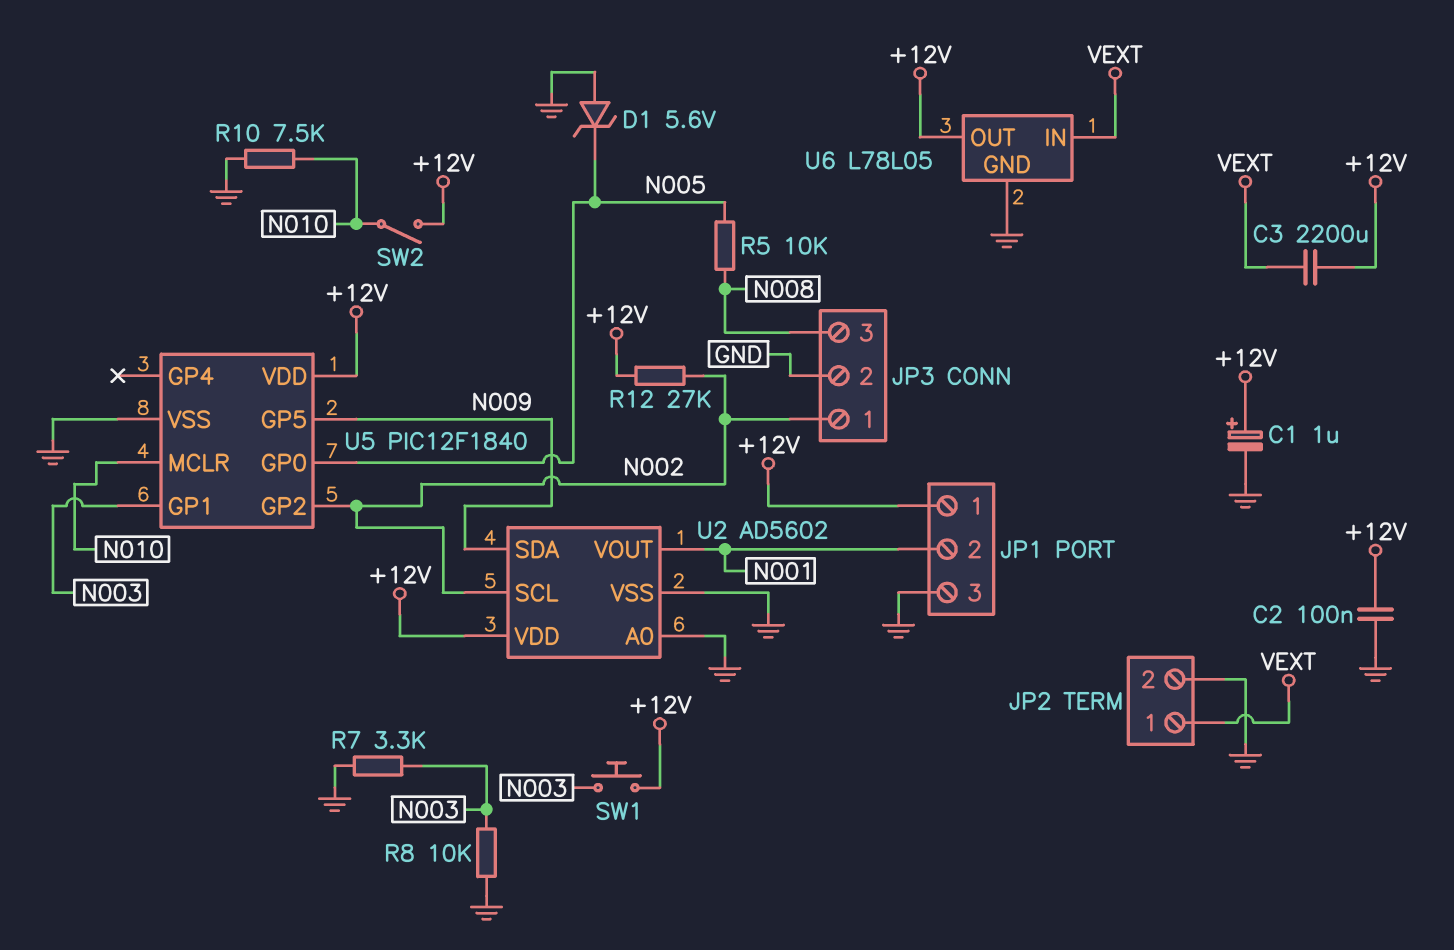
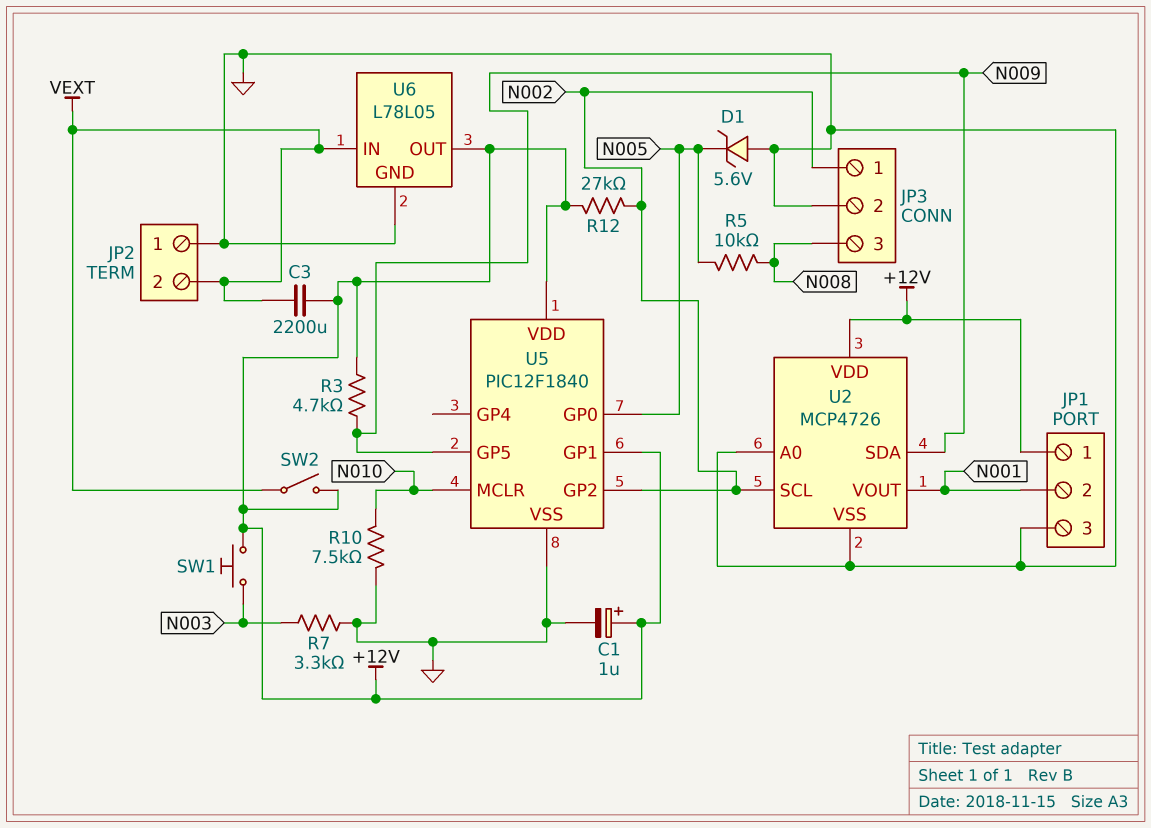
C2: 100nF (+12V, GND) -> none
JP2 pin 1: VEXT -> GND
JP2 pin 2: GND -> VEXT
R3: none -> 4.7k (+12V, N009)
R8: 10k (GND, N003) -> none
SW2: switch (+12V, N010) -> switch (+12V, VEXT)
U2: AD5602 -> MCP4726
U5 pin GP1: N003 -> +12V

